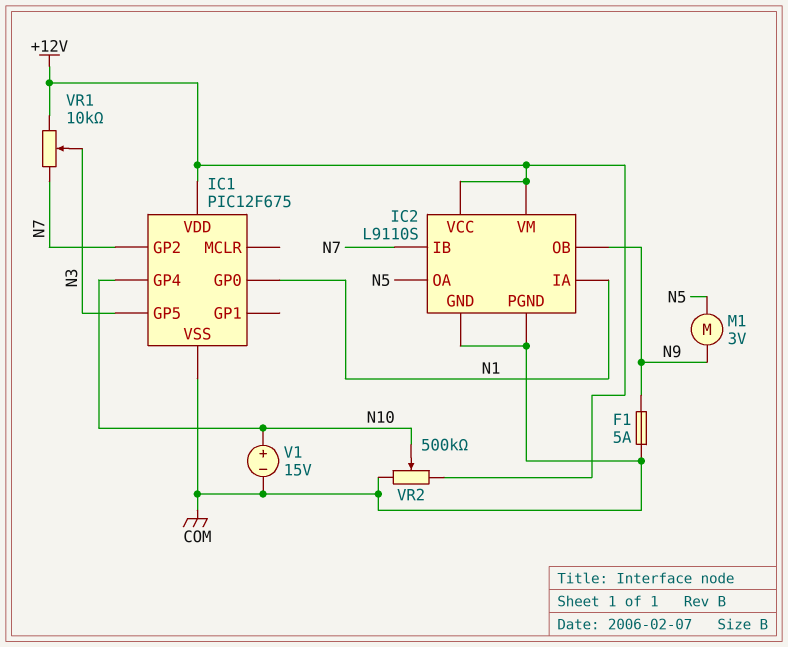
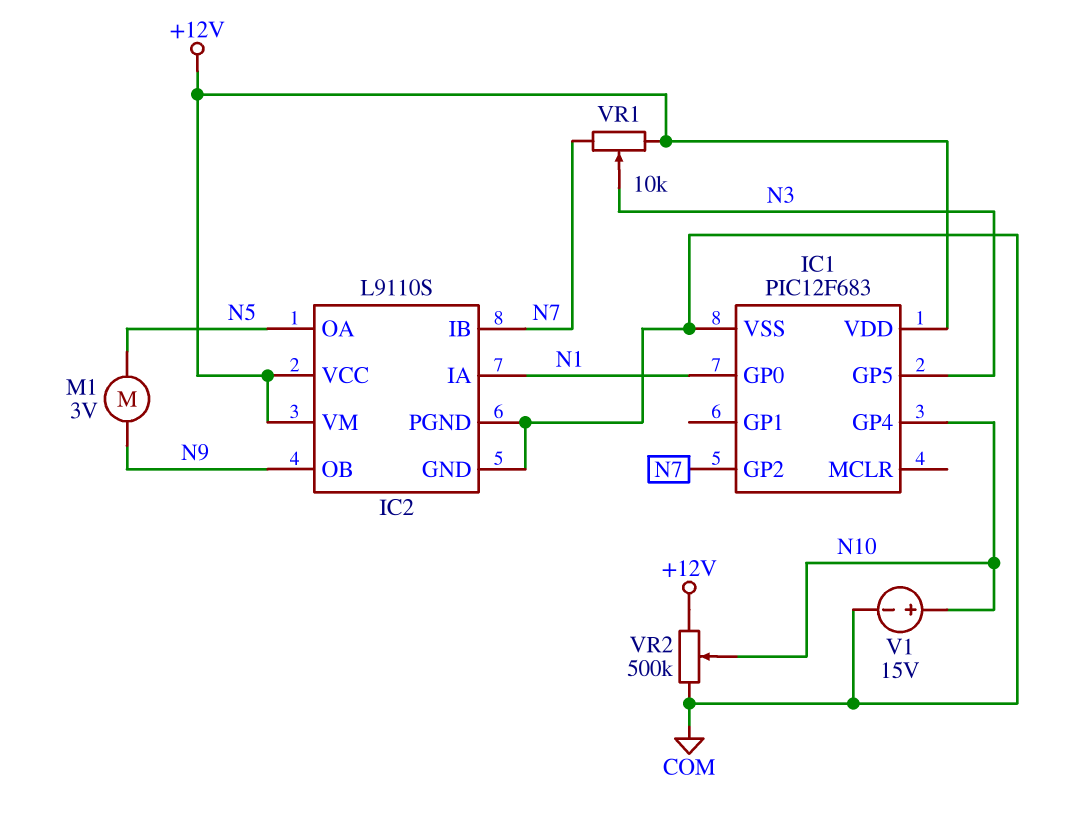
F1: 5A (COM, N9) -> none
IC1: PIC12F675 -> PIC12F683

